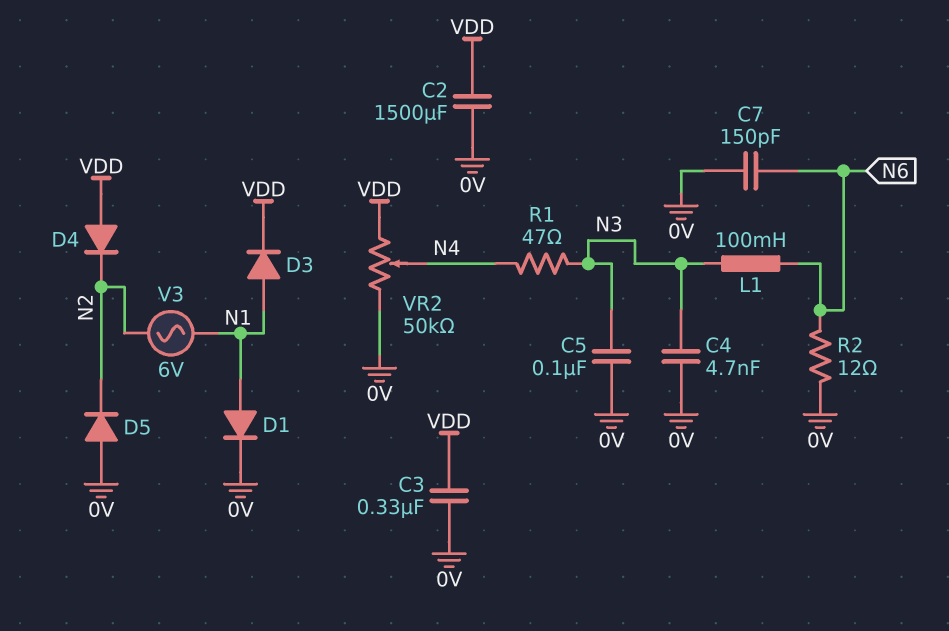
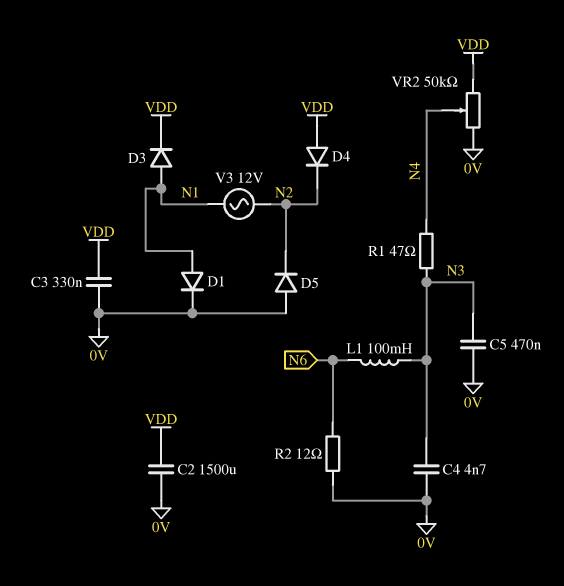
C5: 100nF (0V, N3) -> 470nF (0V, N3)
C7: 150pF (0V, N6) -> none
V3: AC 6V (N1, N2) -> AC 12V (N1, N2)

